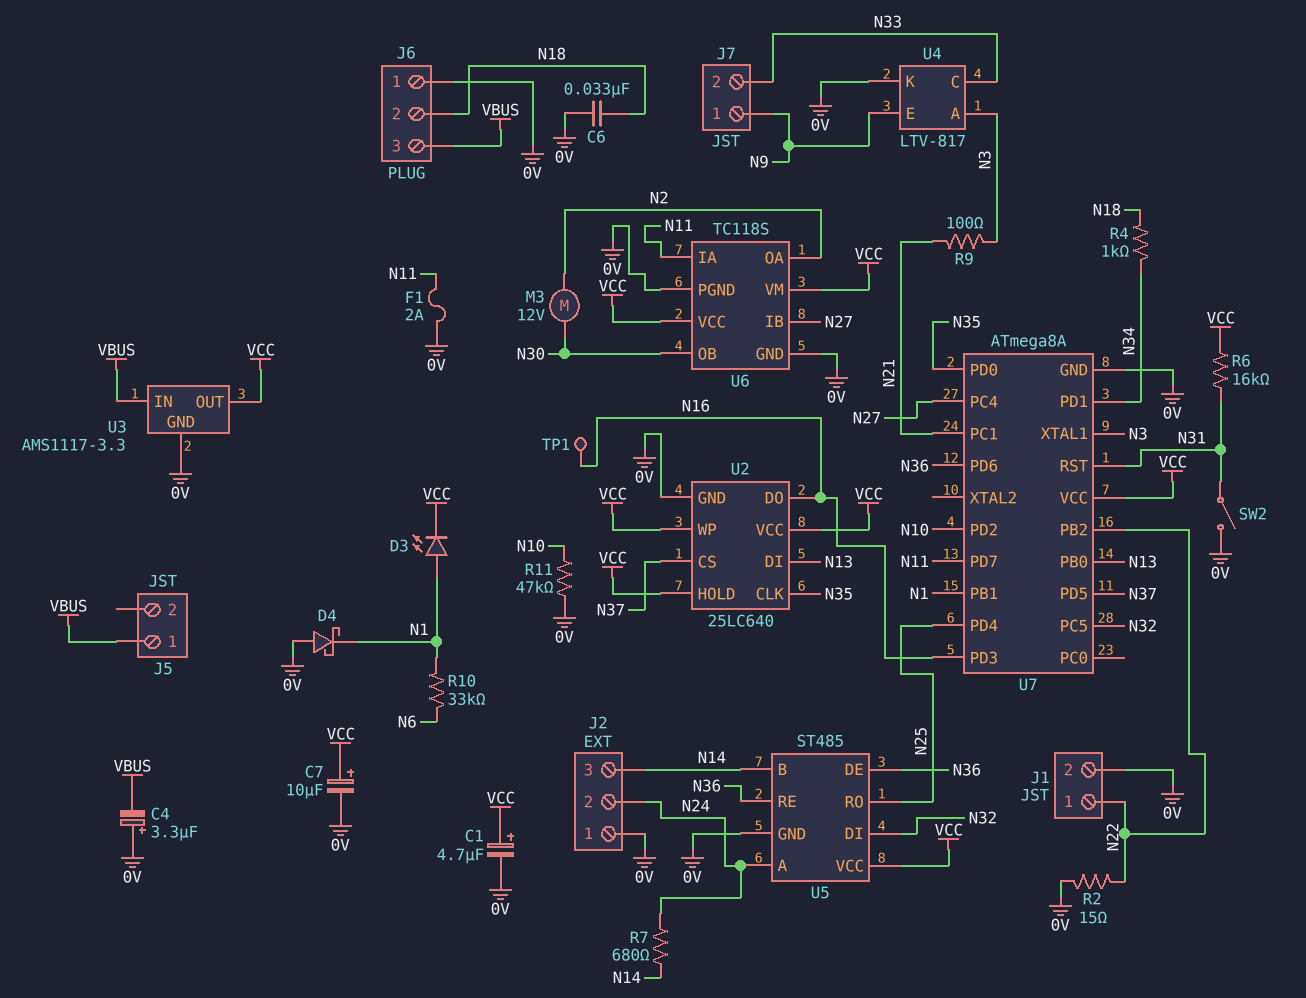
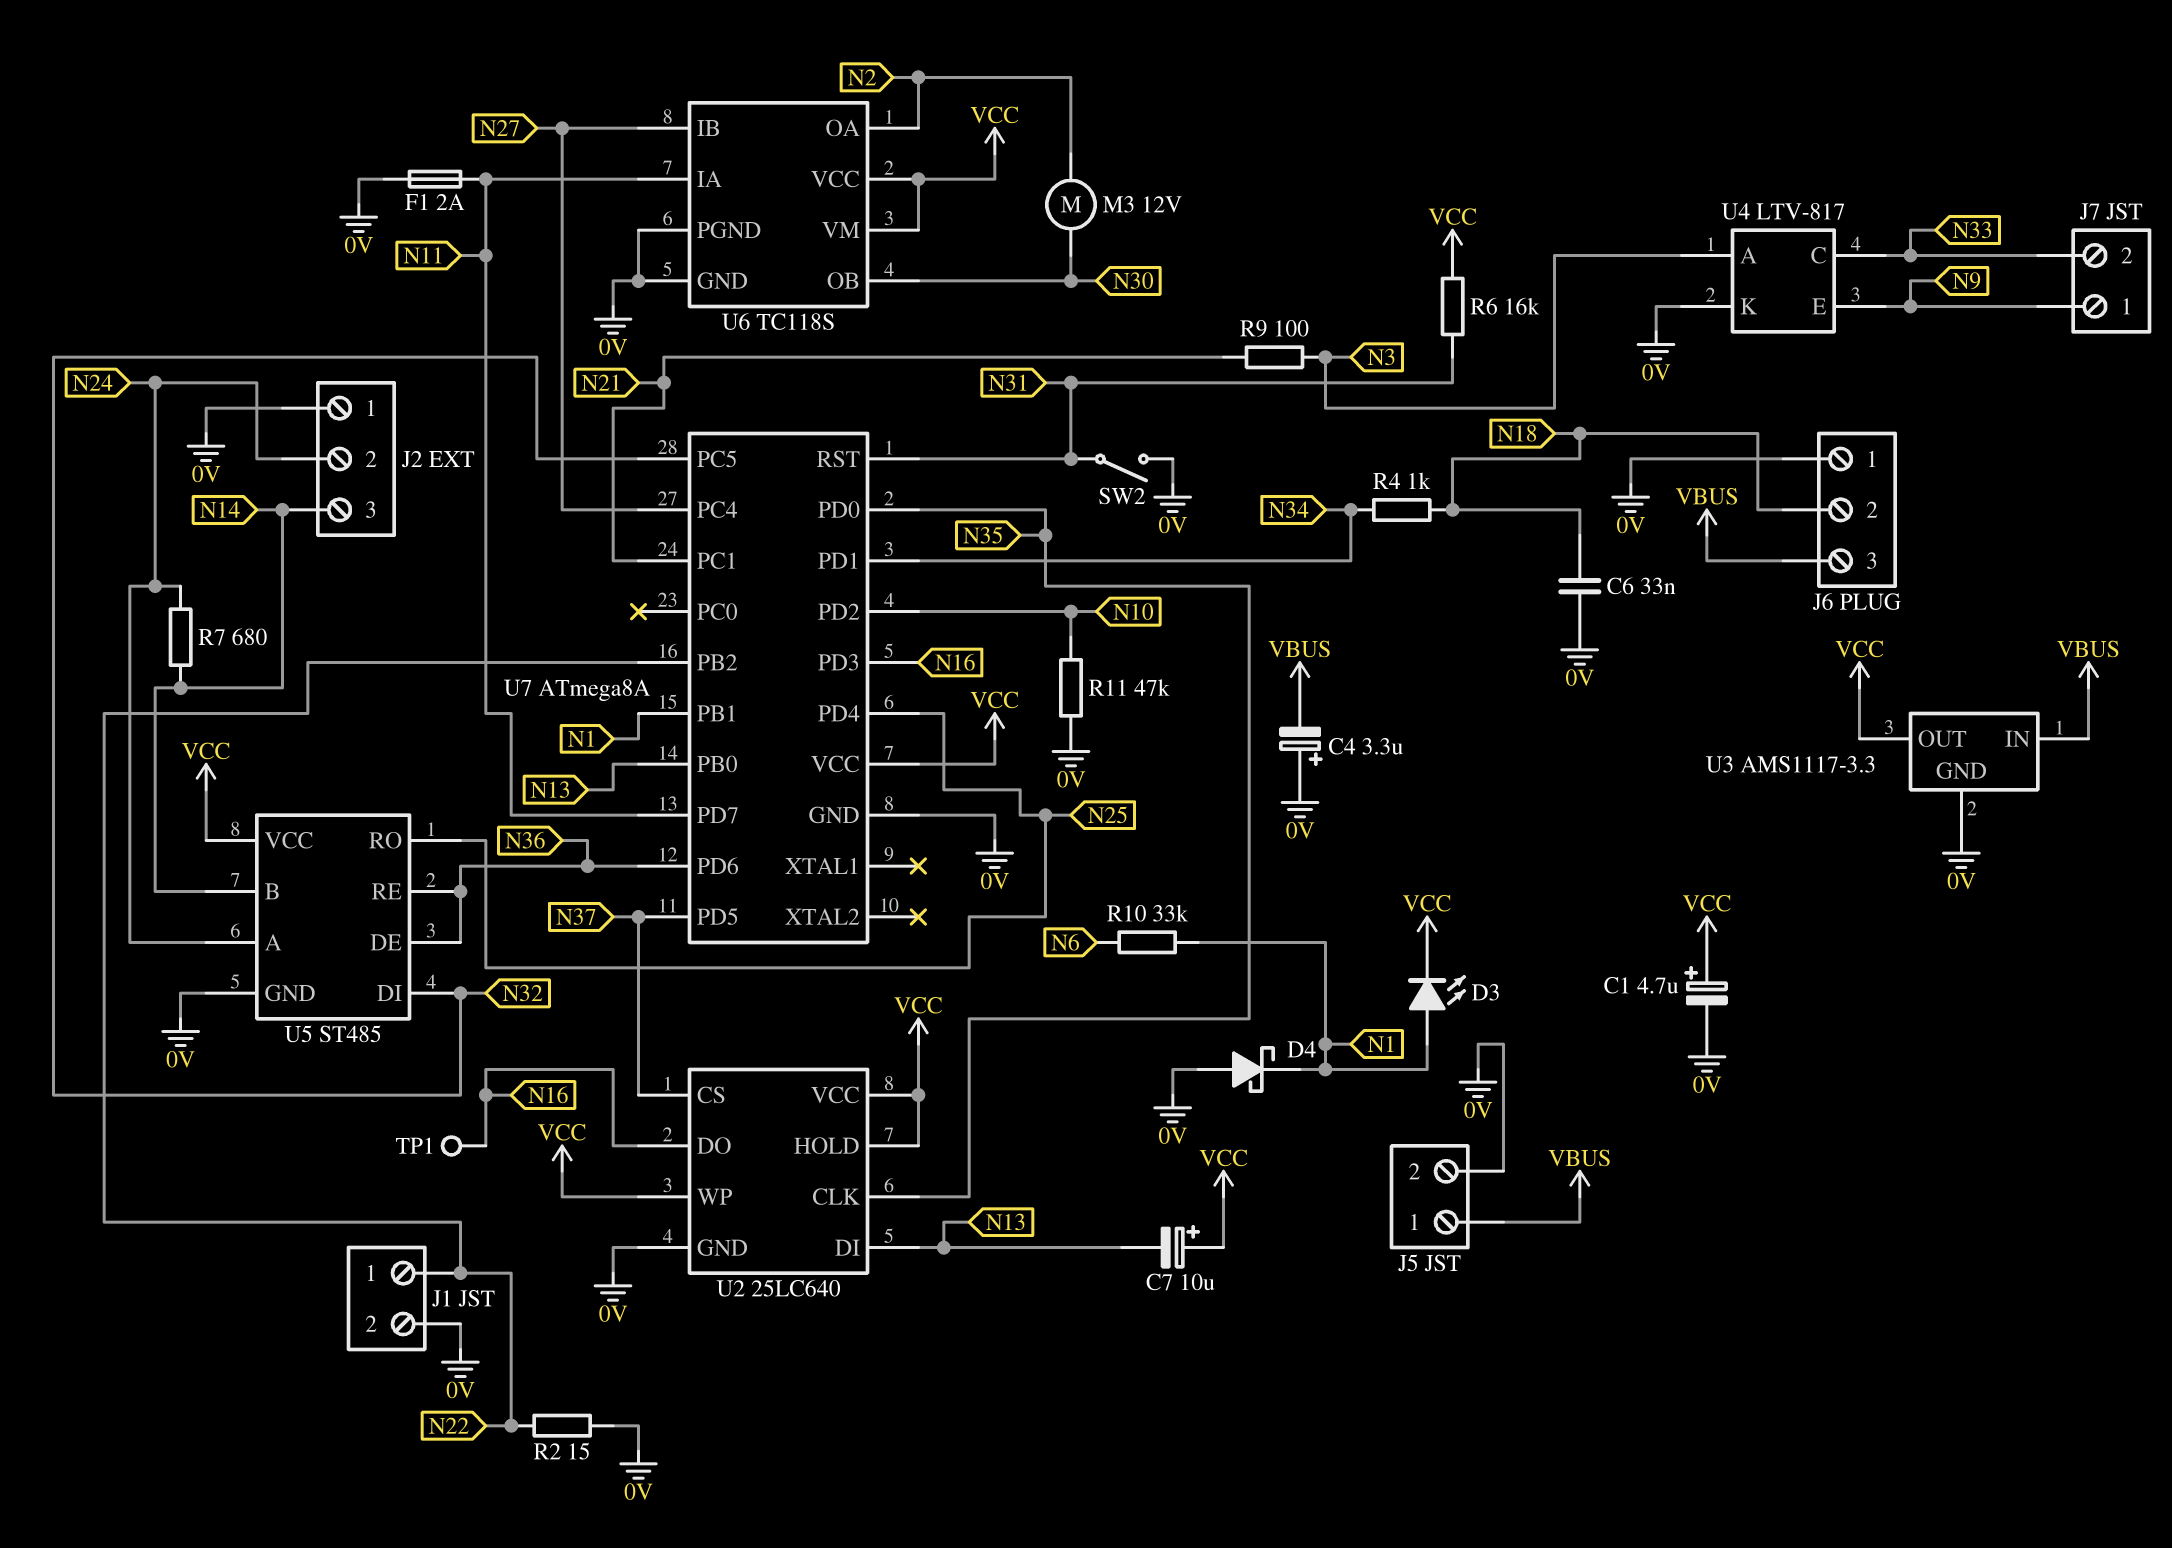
C7: 10uF (plus VCC, minus 0V) -> 10uF (plus VCC, minus N13)
J5 pin 2: none -> 0V
U7 pin XTAL1: N3 -> none

